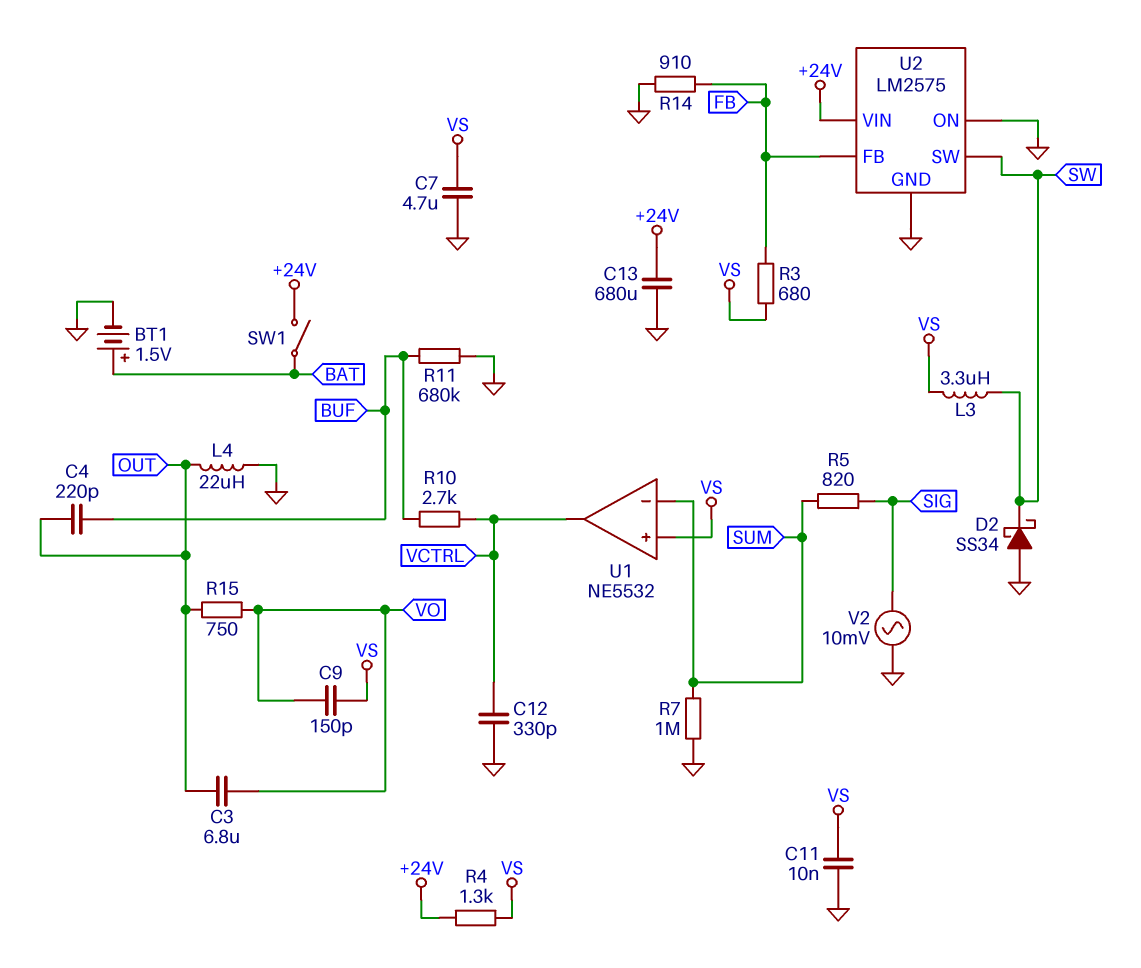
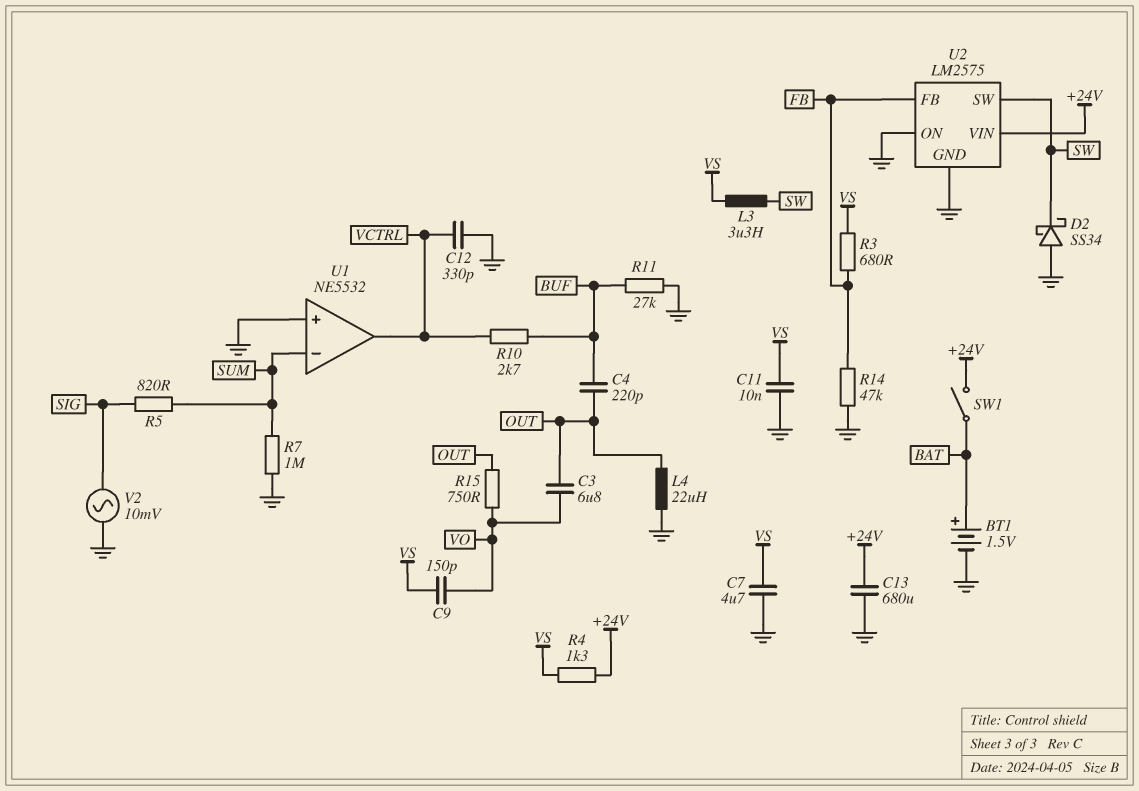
R11: 680k (BUF, GND) -> 27k (BUF, GND)
R14: 910 (FB, GND) -> 47k (FB, GND)
U1 pin in+: VS -> GND

